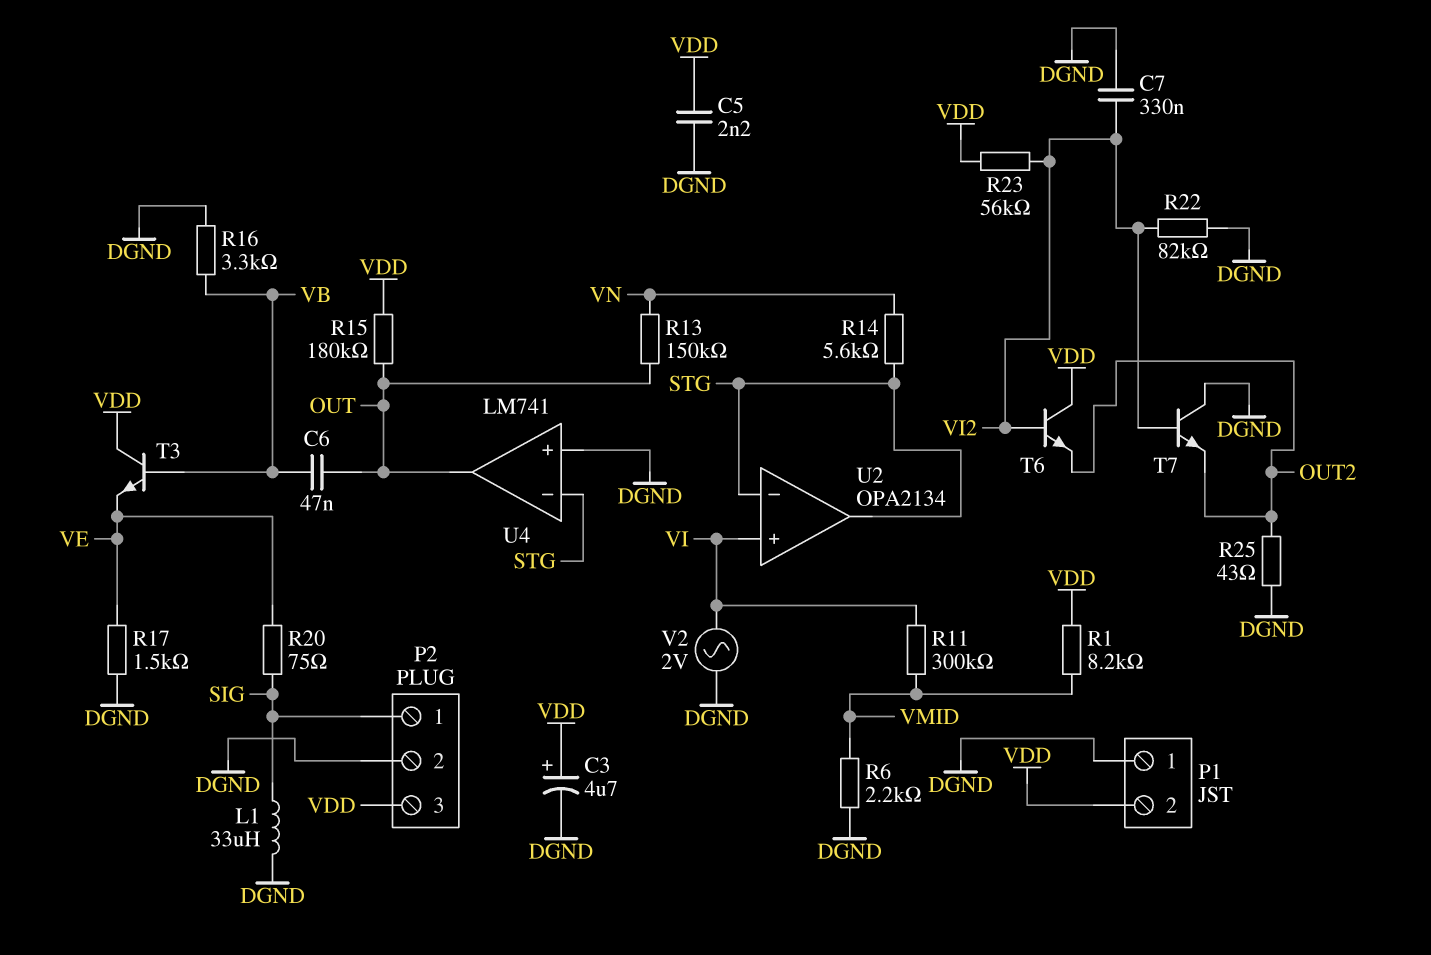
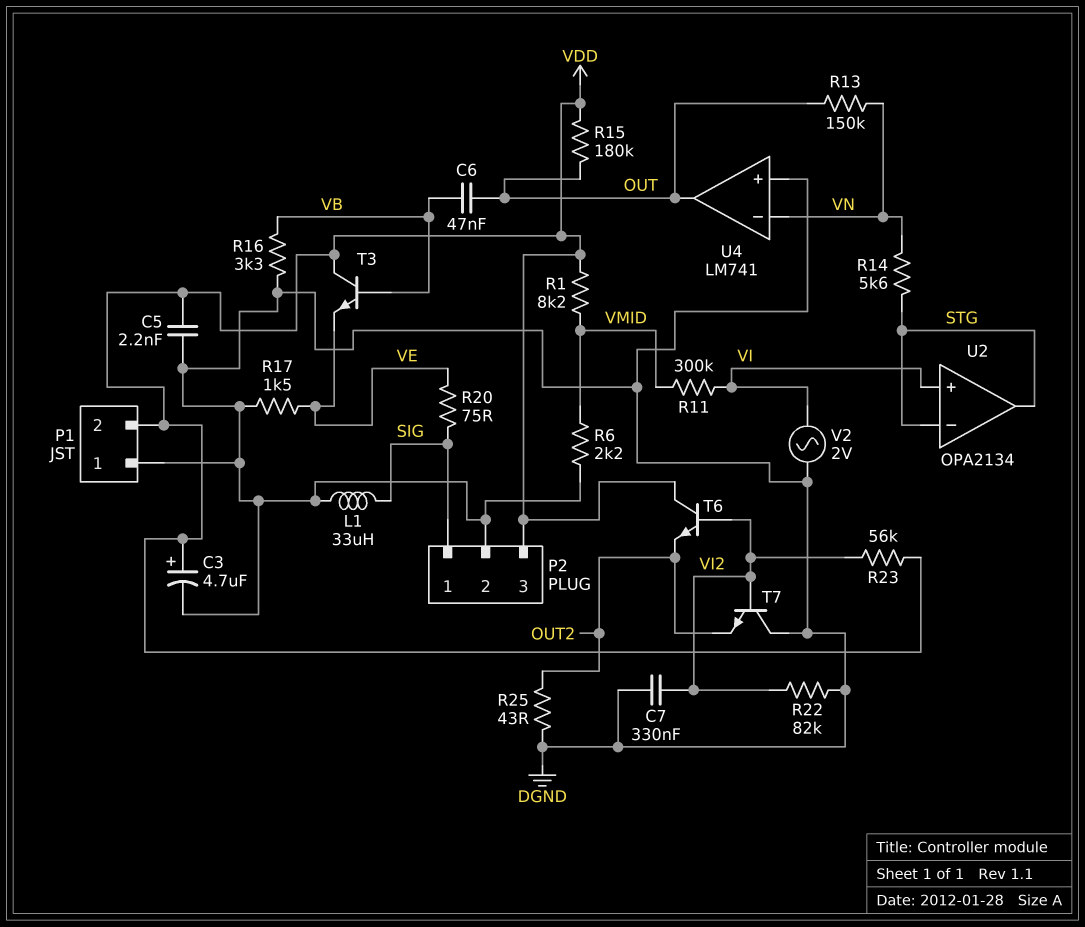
U4 pin in-: STG -> VN

